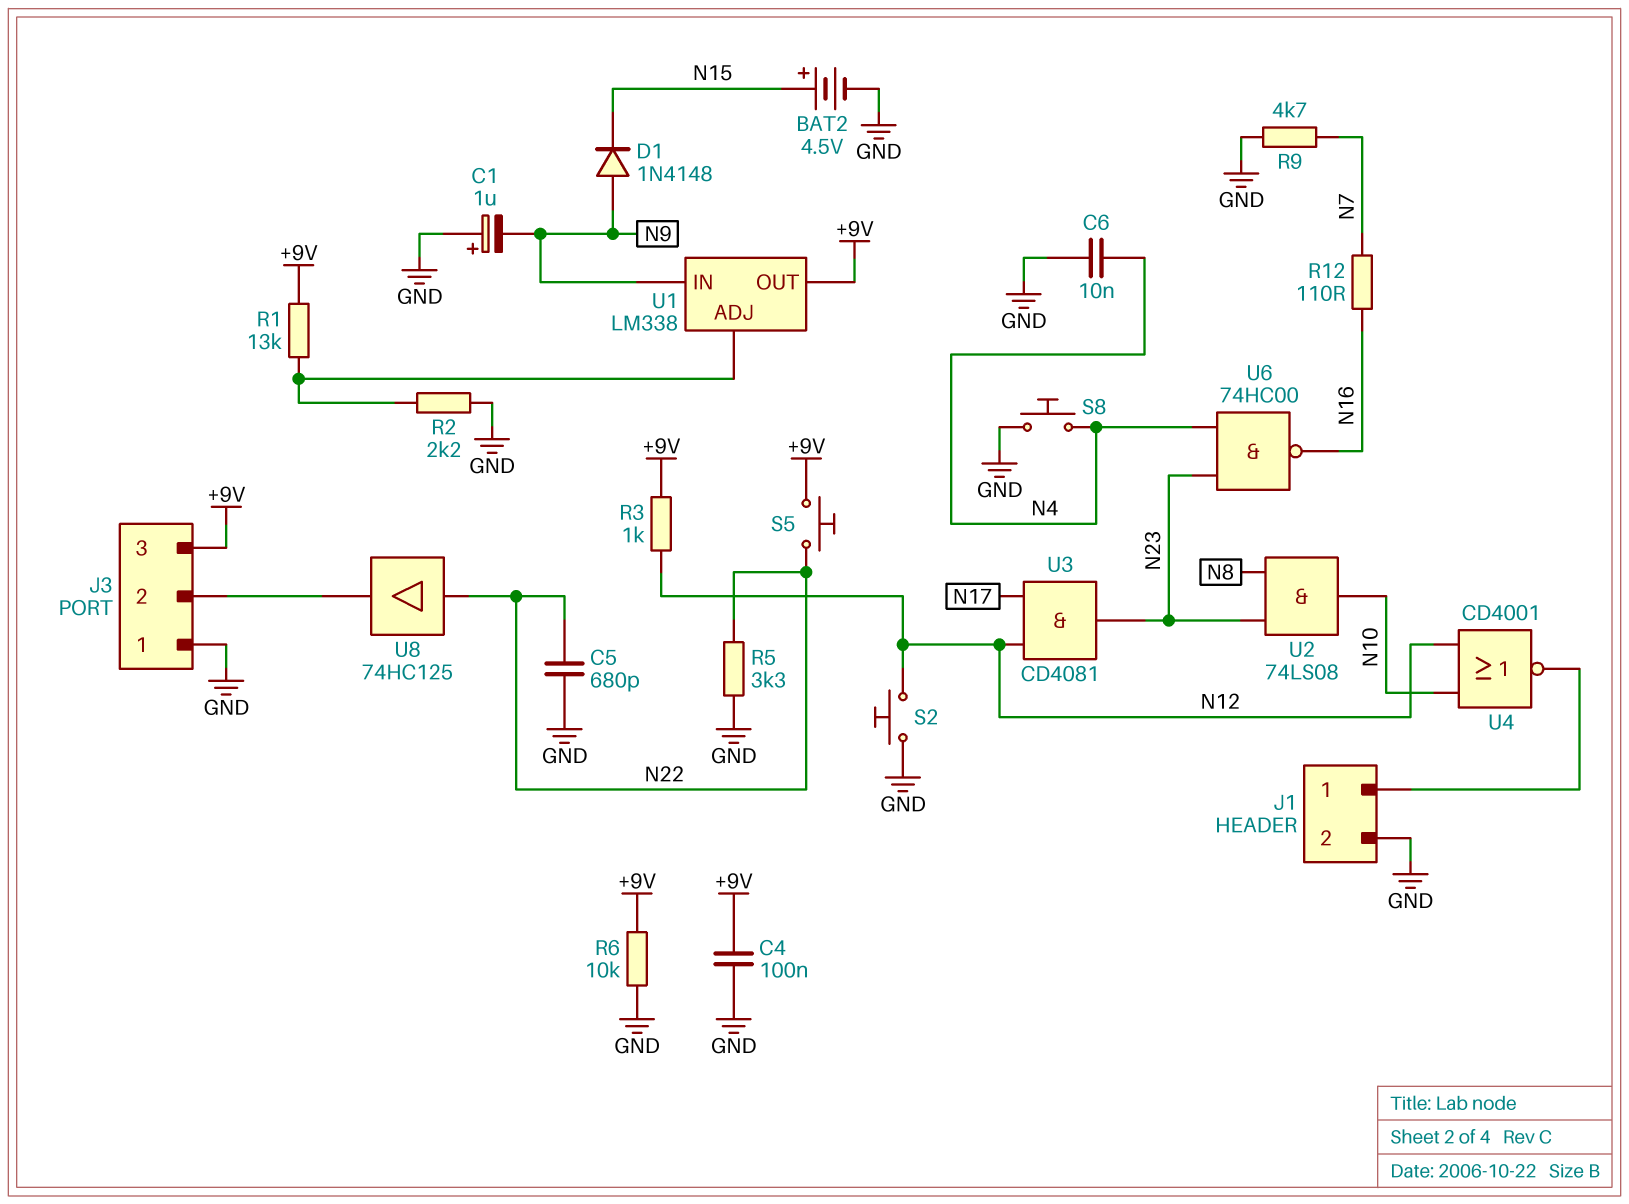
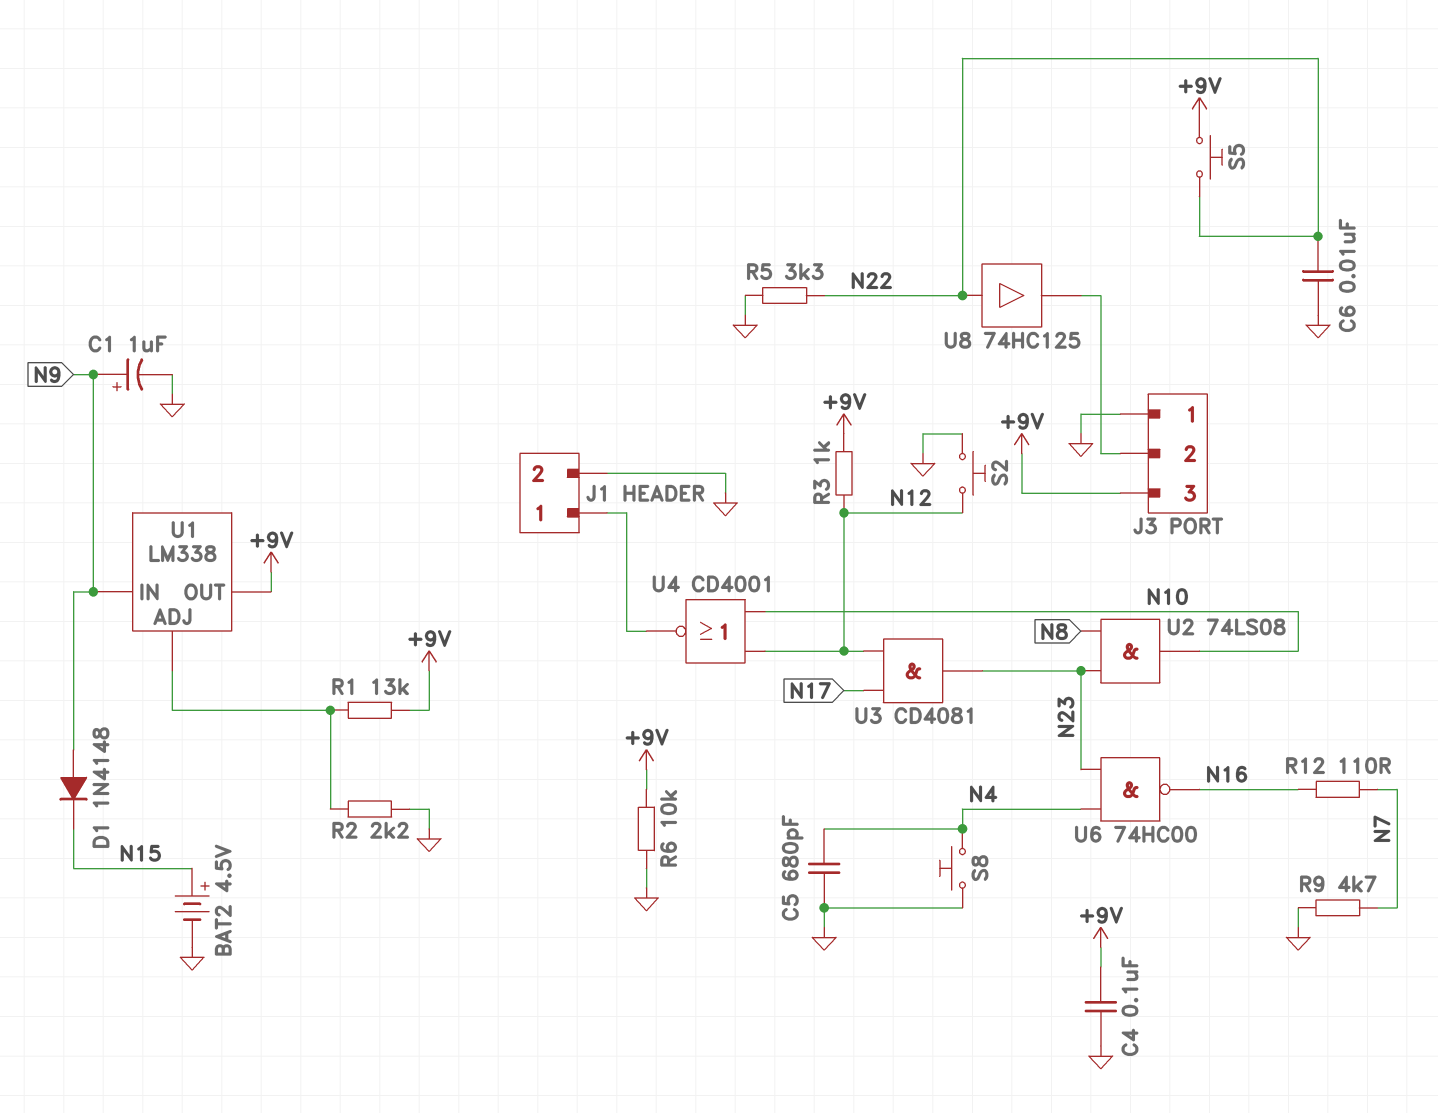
C1: 1uF (plus GND, minus N9) -> 1uF (plus N9, minus GND)
C5: 680pF (GND, N22) -> 680pF (GND, N4)
C6: 10nF (GND, N4) -> 10nF (GND, N22)

